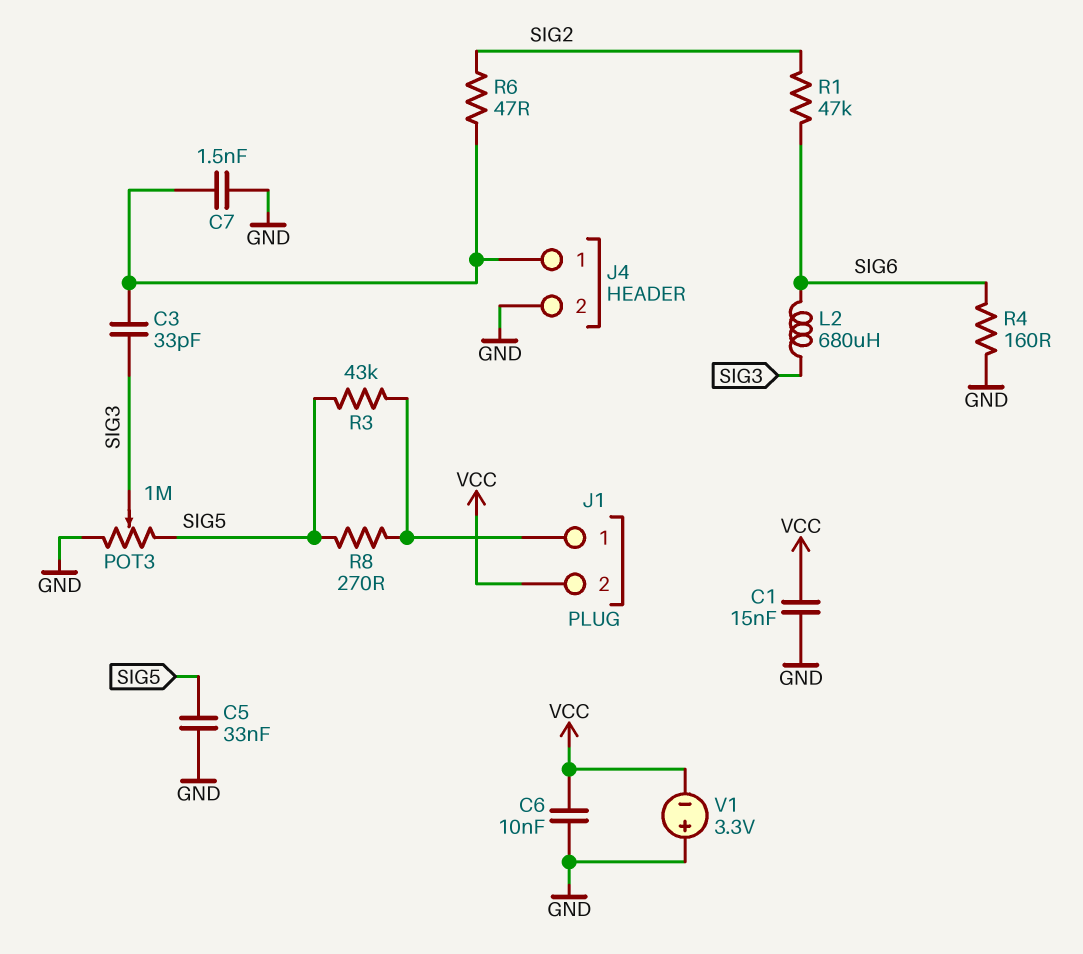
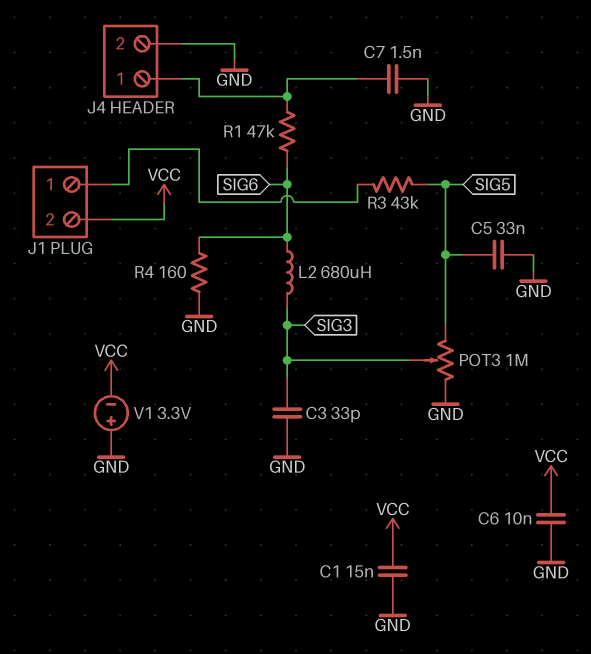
C3: 33pF (J4/1, SIG3) -> 33pF (GND, SIG3)
R1: 47k (SIG2, SIG6) -> 47k (J4/1, SIG6)
R6: 47 (J4/1, SIG2) -> none
R8: 270 (J1/1, SIG5) -> none

